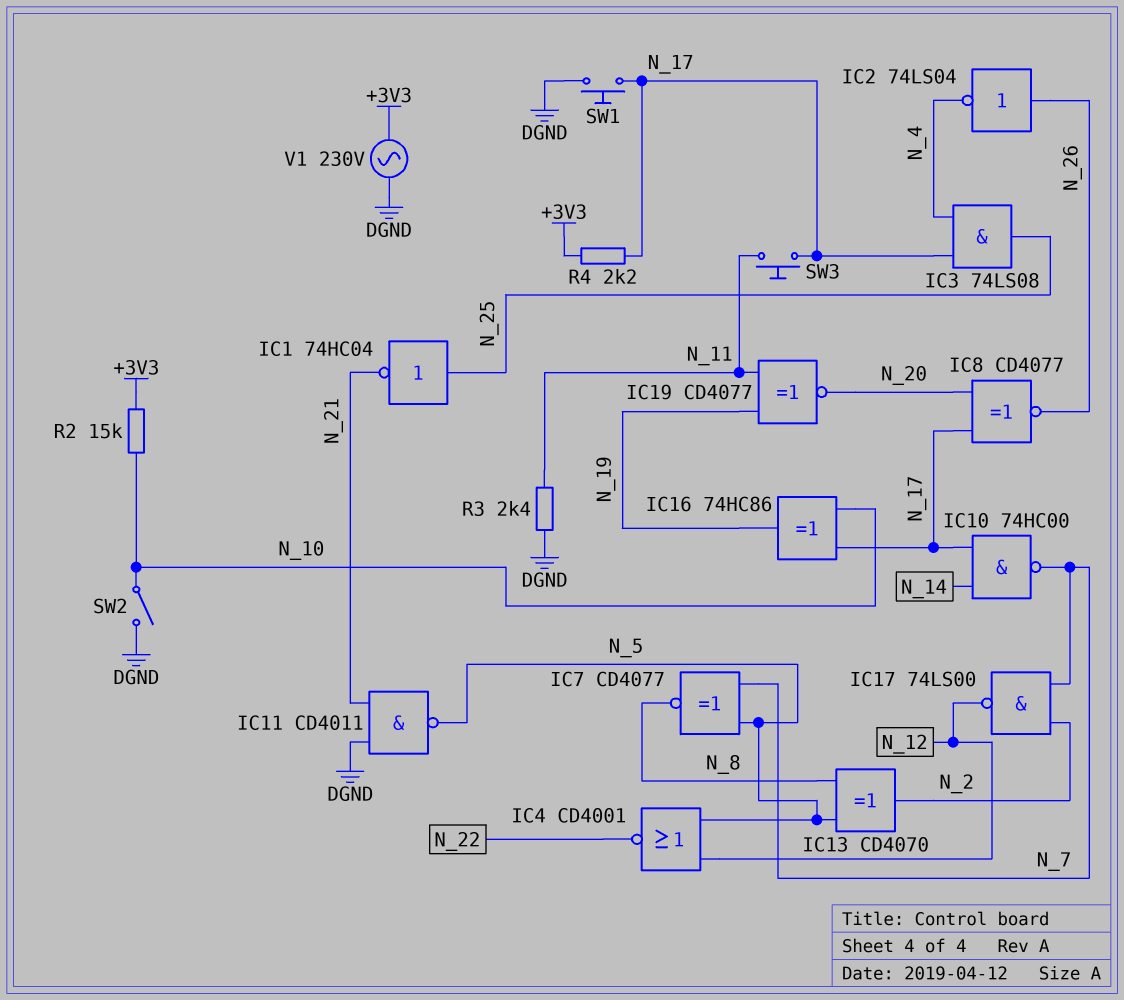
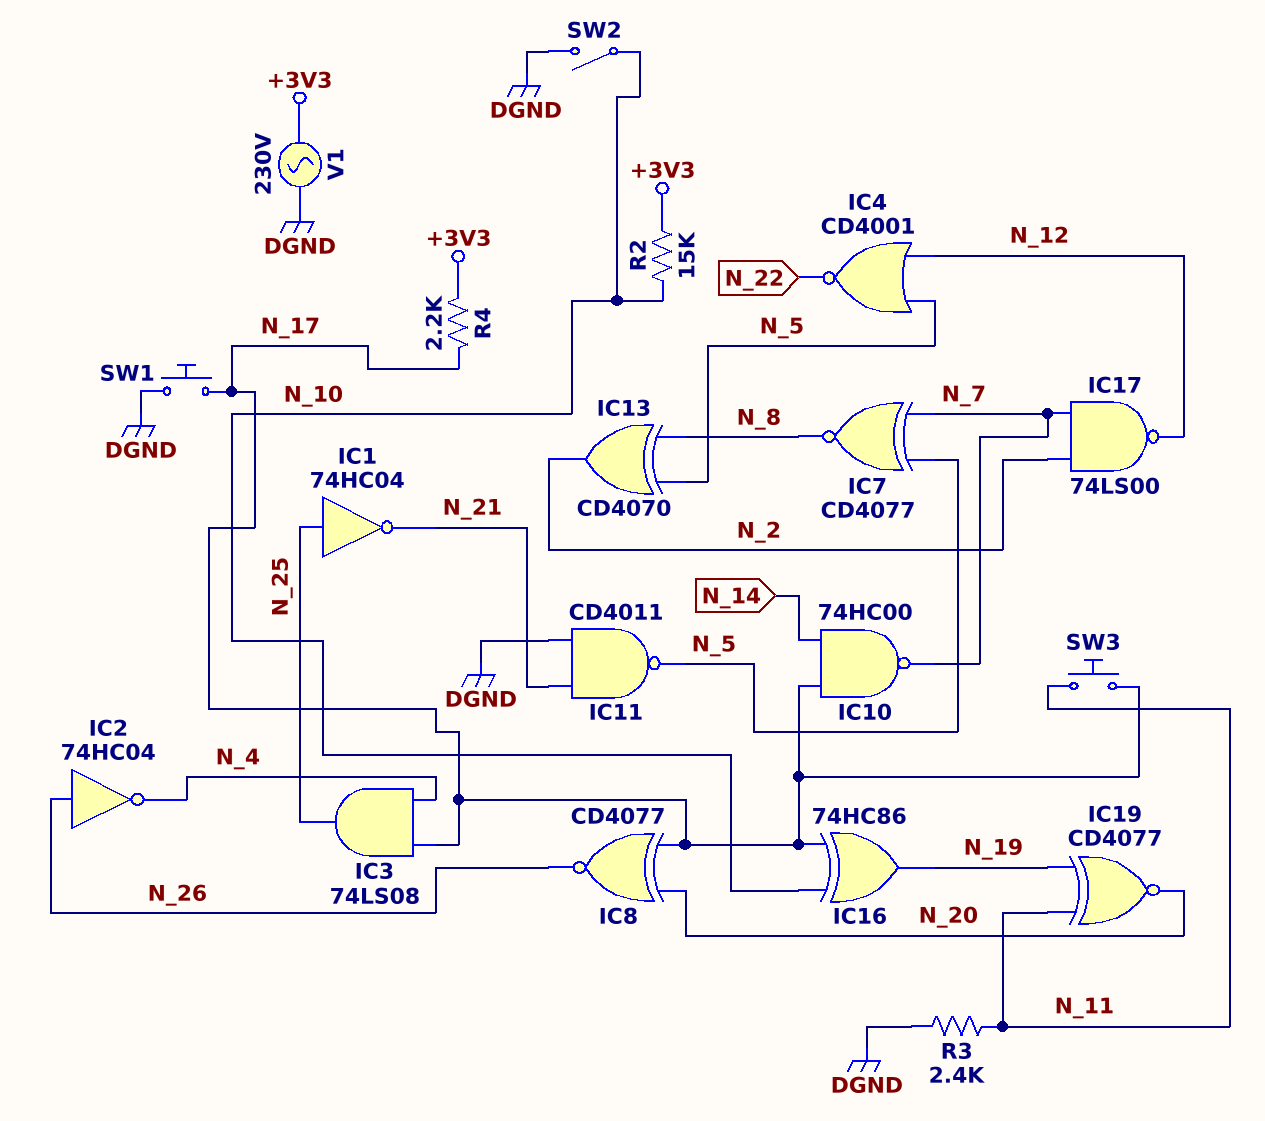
IC2: NOT 74LS04 (in N_26, out N_4) -> NOT 74HC04 (in N_26, out N_4)

